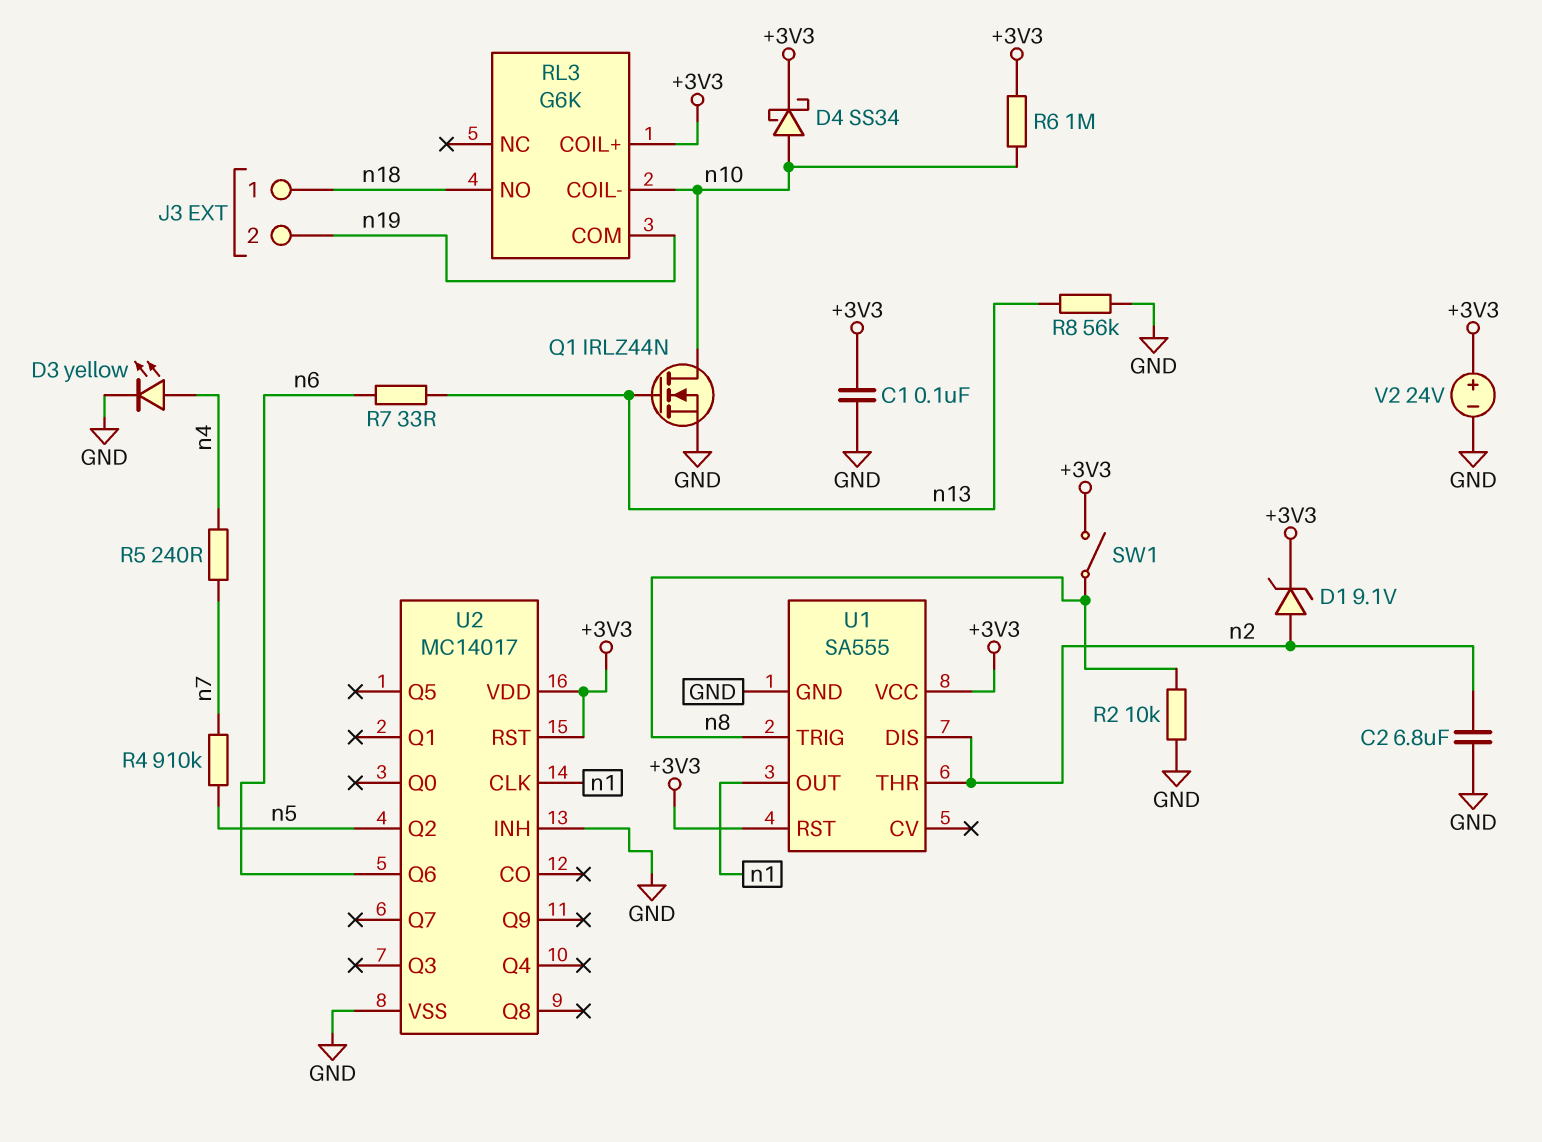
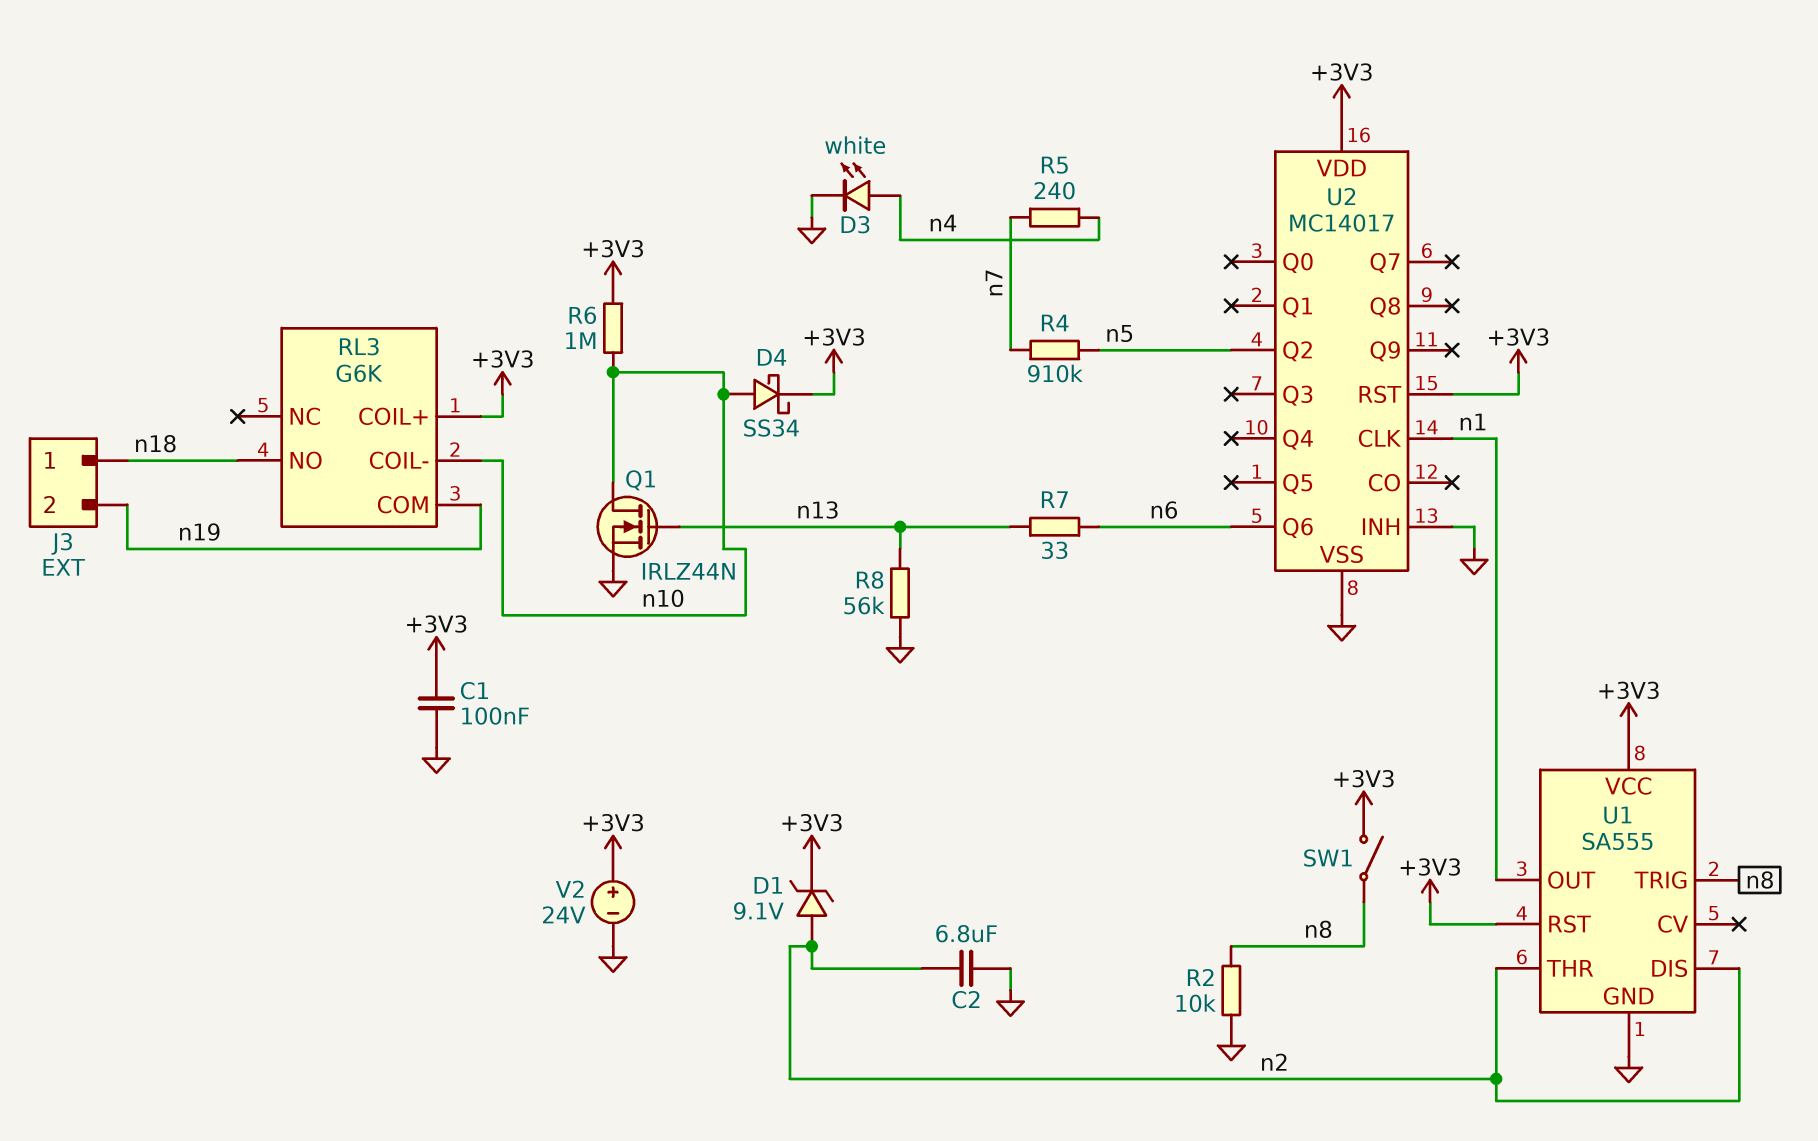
D3: LED yellow (A n4, K GND) -> LED white (A n4, K GND)

